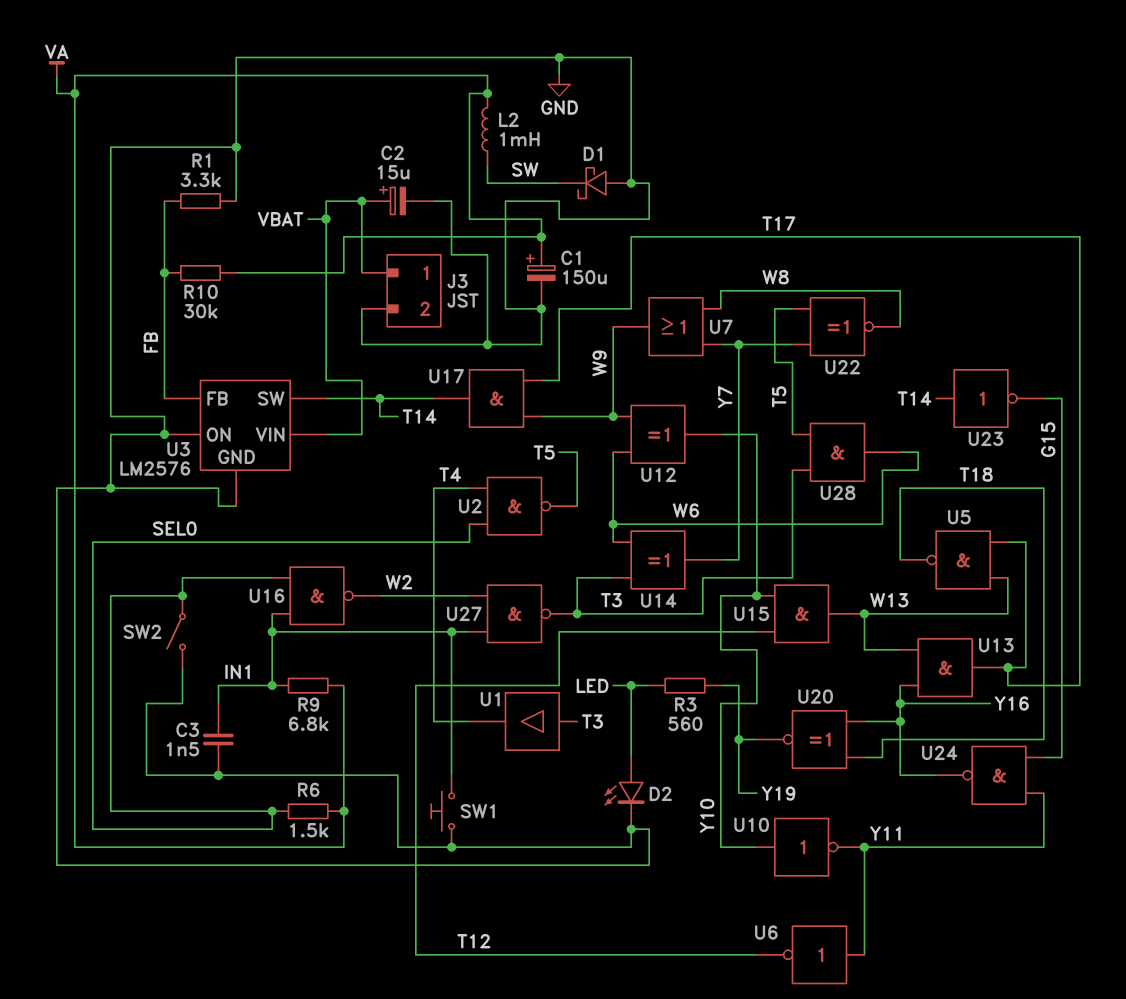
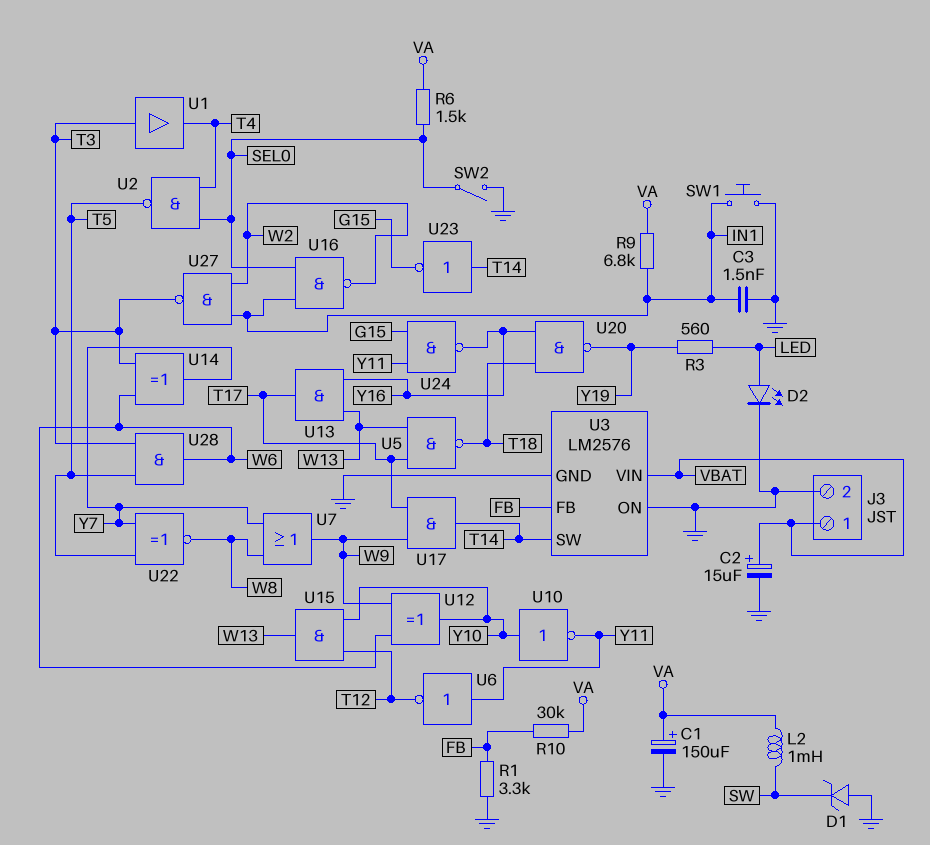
D1: schottky (A GND, K SW) -> zener (A GND, K SW)
U20: XNOR (in T18, in Y16, out Y19) -> NAND (in T18, in Y16, out Y19)

